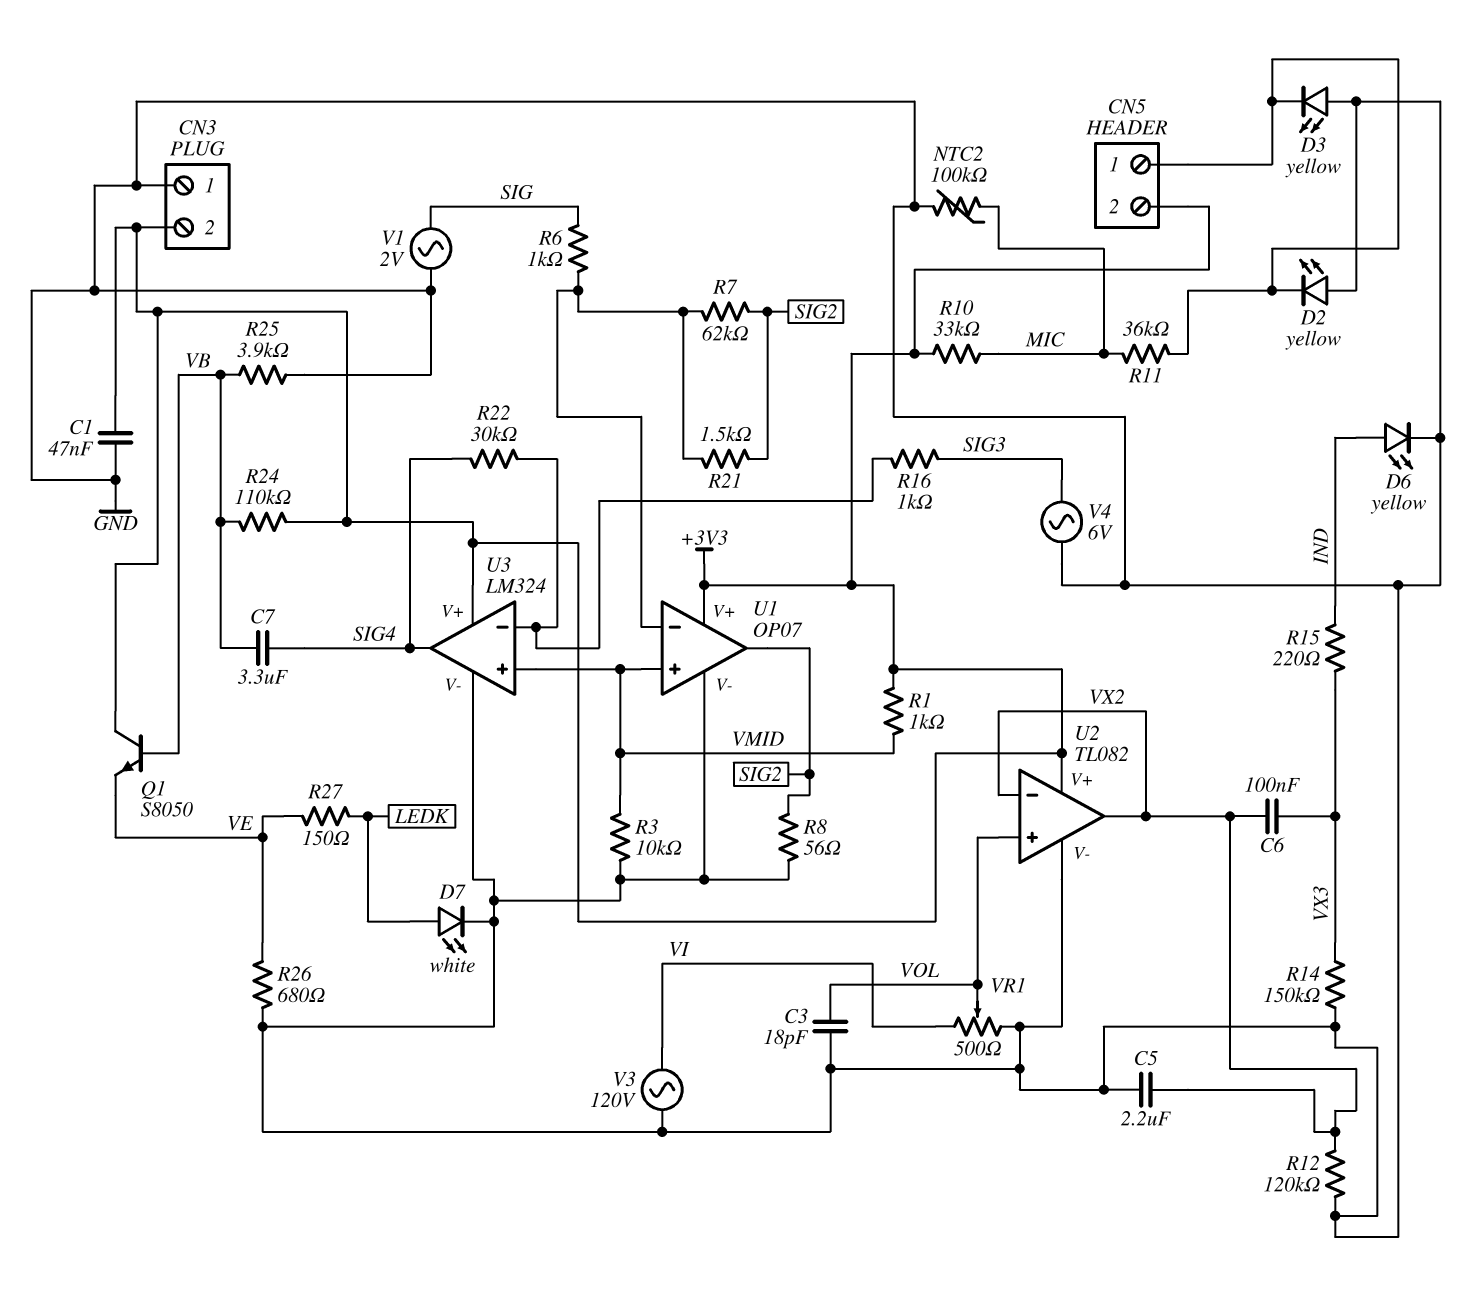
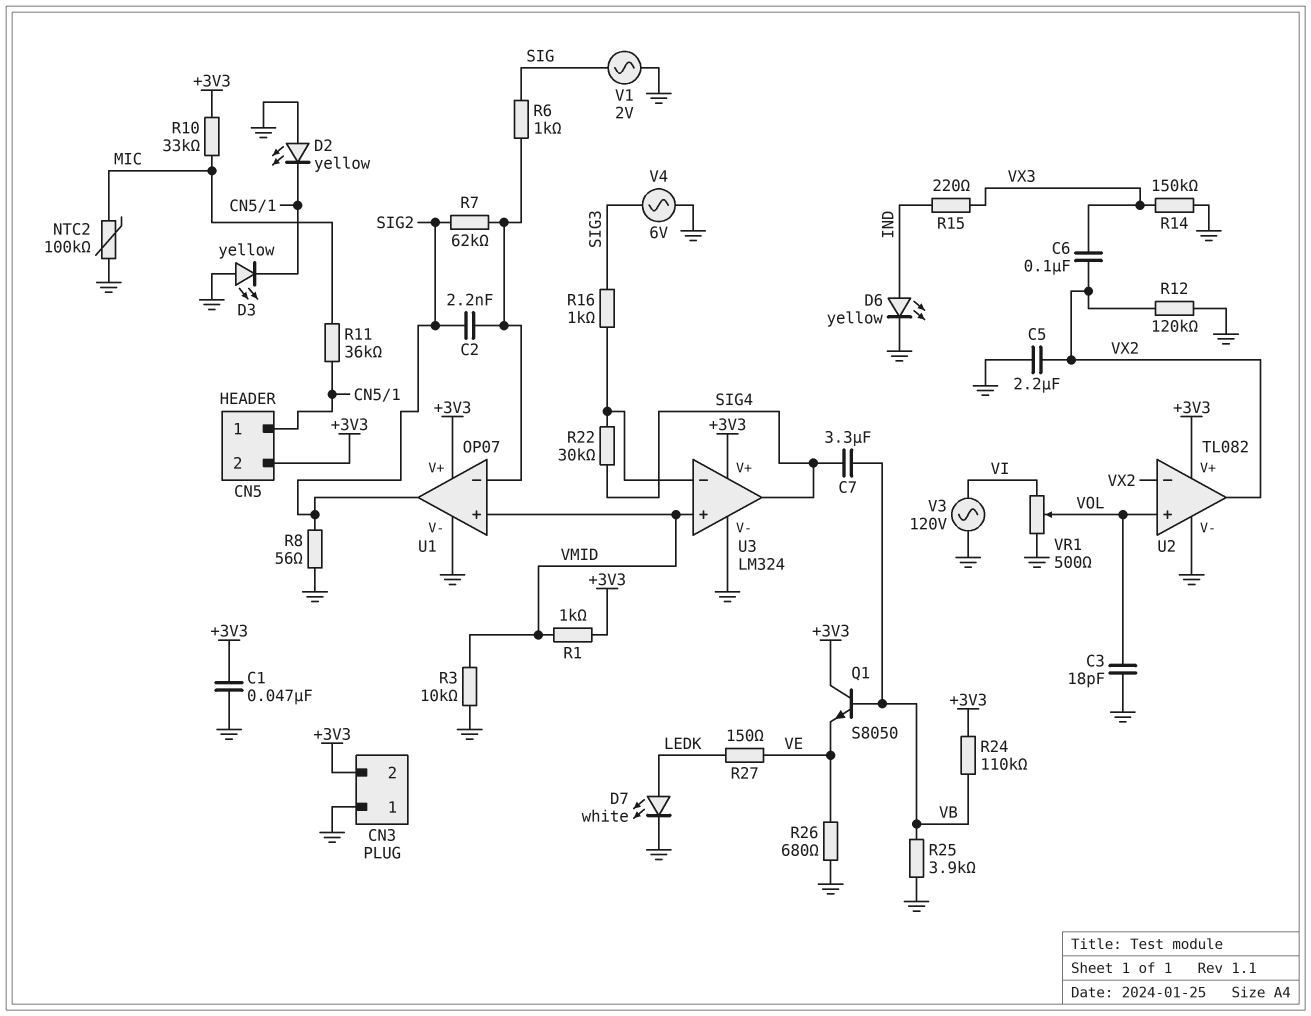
C2: none -> 2.2nF (SIG2, U1/in-)
R21: 1.5k (SIG2, U1/in-) -> none

